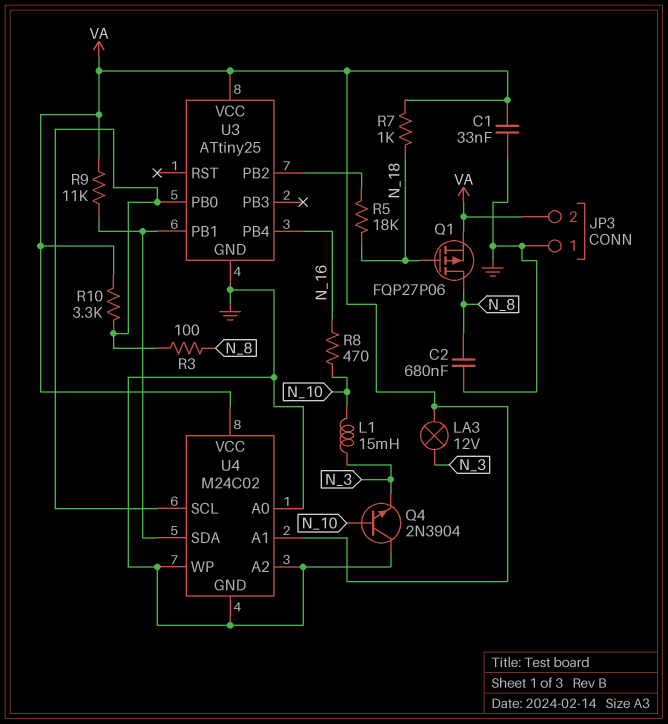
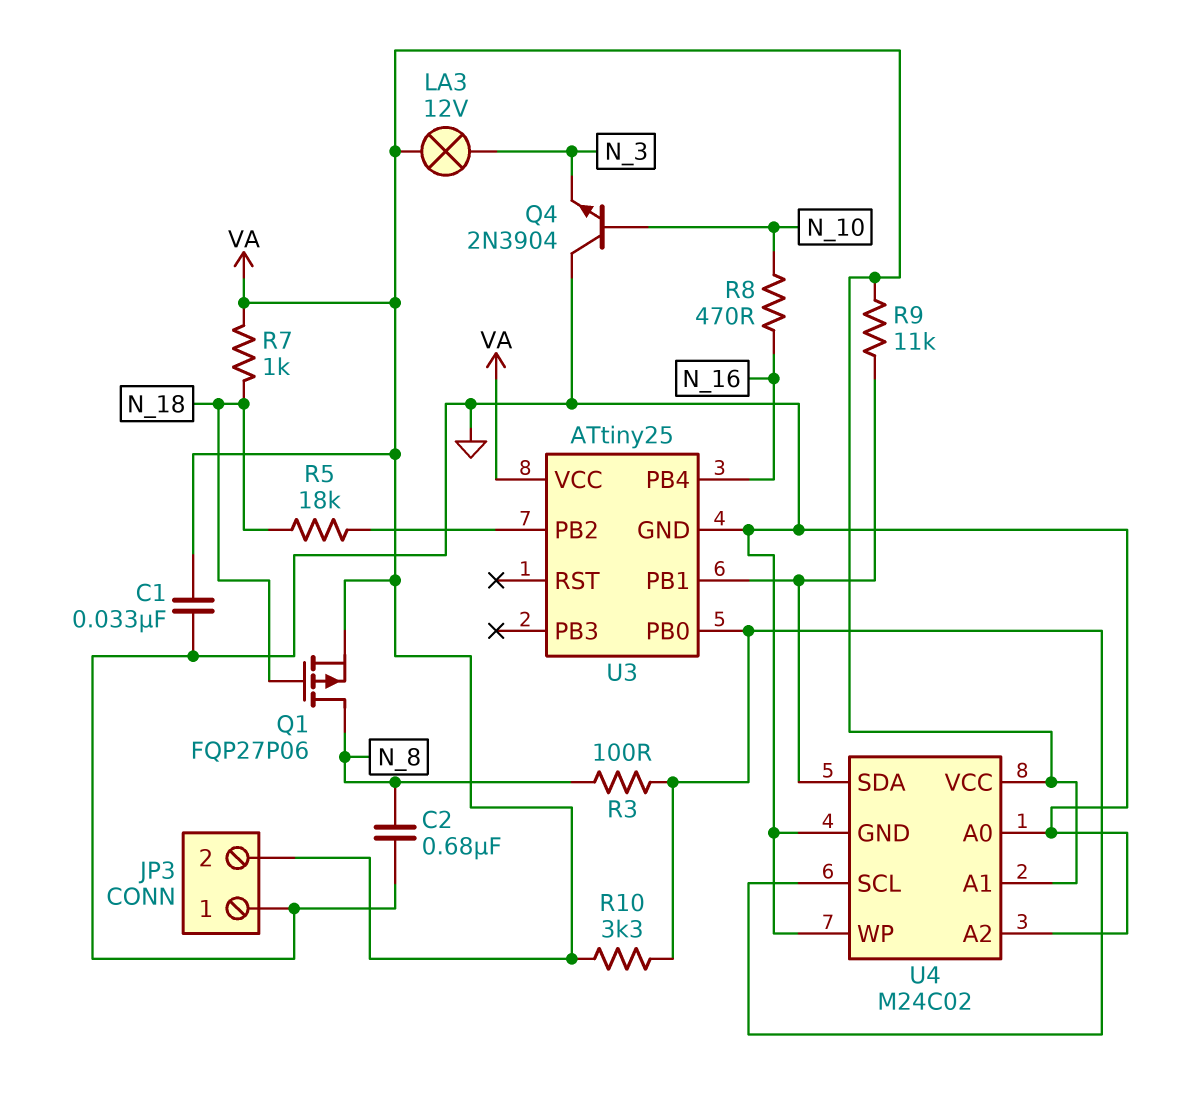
L1: 15mH (N_3, N_10) -> none

